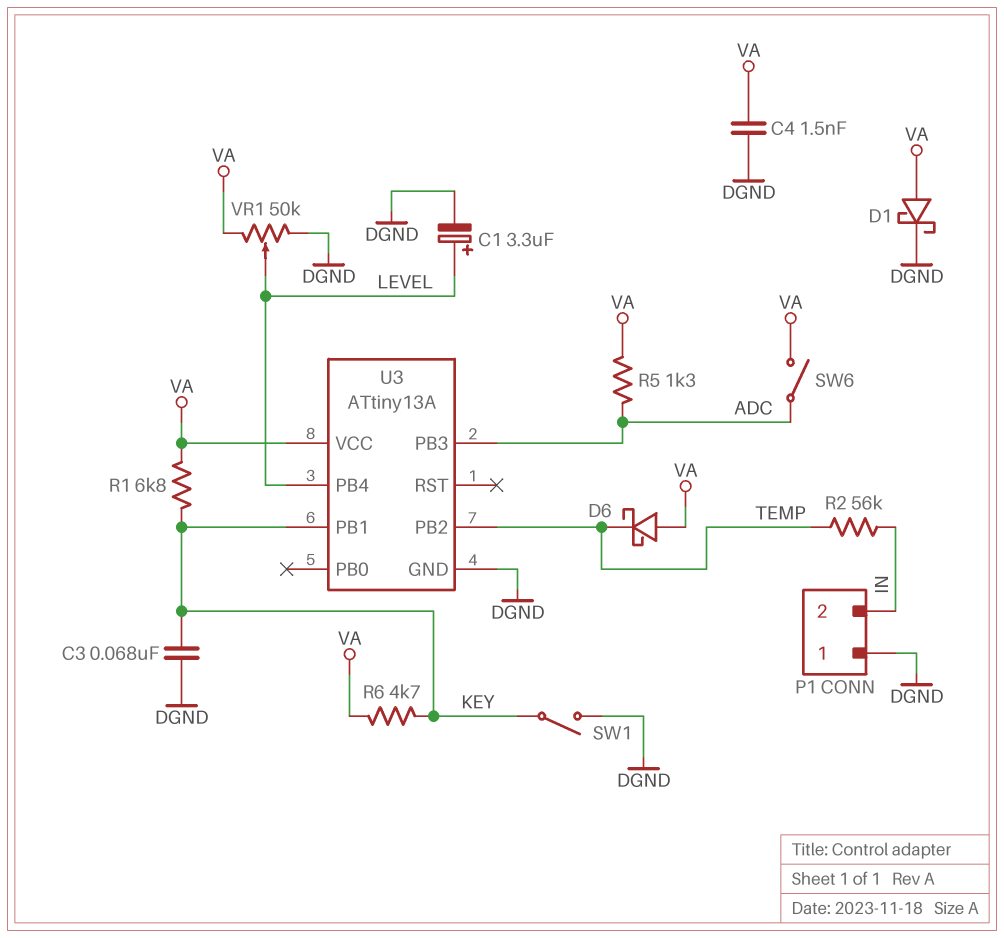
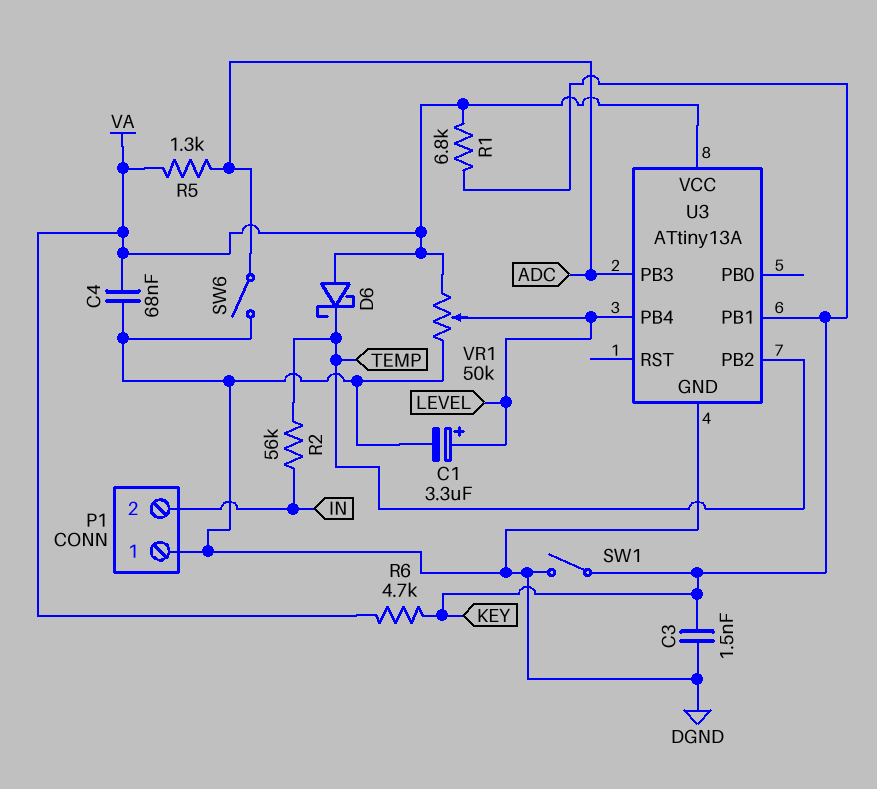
C3: 68nF (DGND, KEY) -> 1.5nF (DGND, KEY)
C4: 1.5nF (DGND, VA) -> 68nF (DGND, VA)
D1: schottky (A VA, K DGND) -> none
SW6: switch (ADC, VA) -> switch (ADC, DGND)

